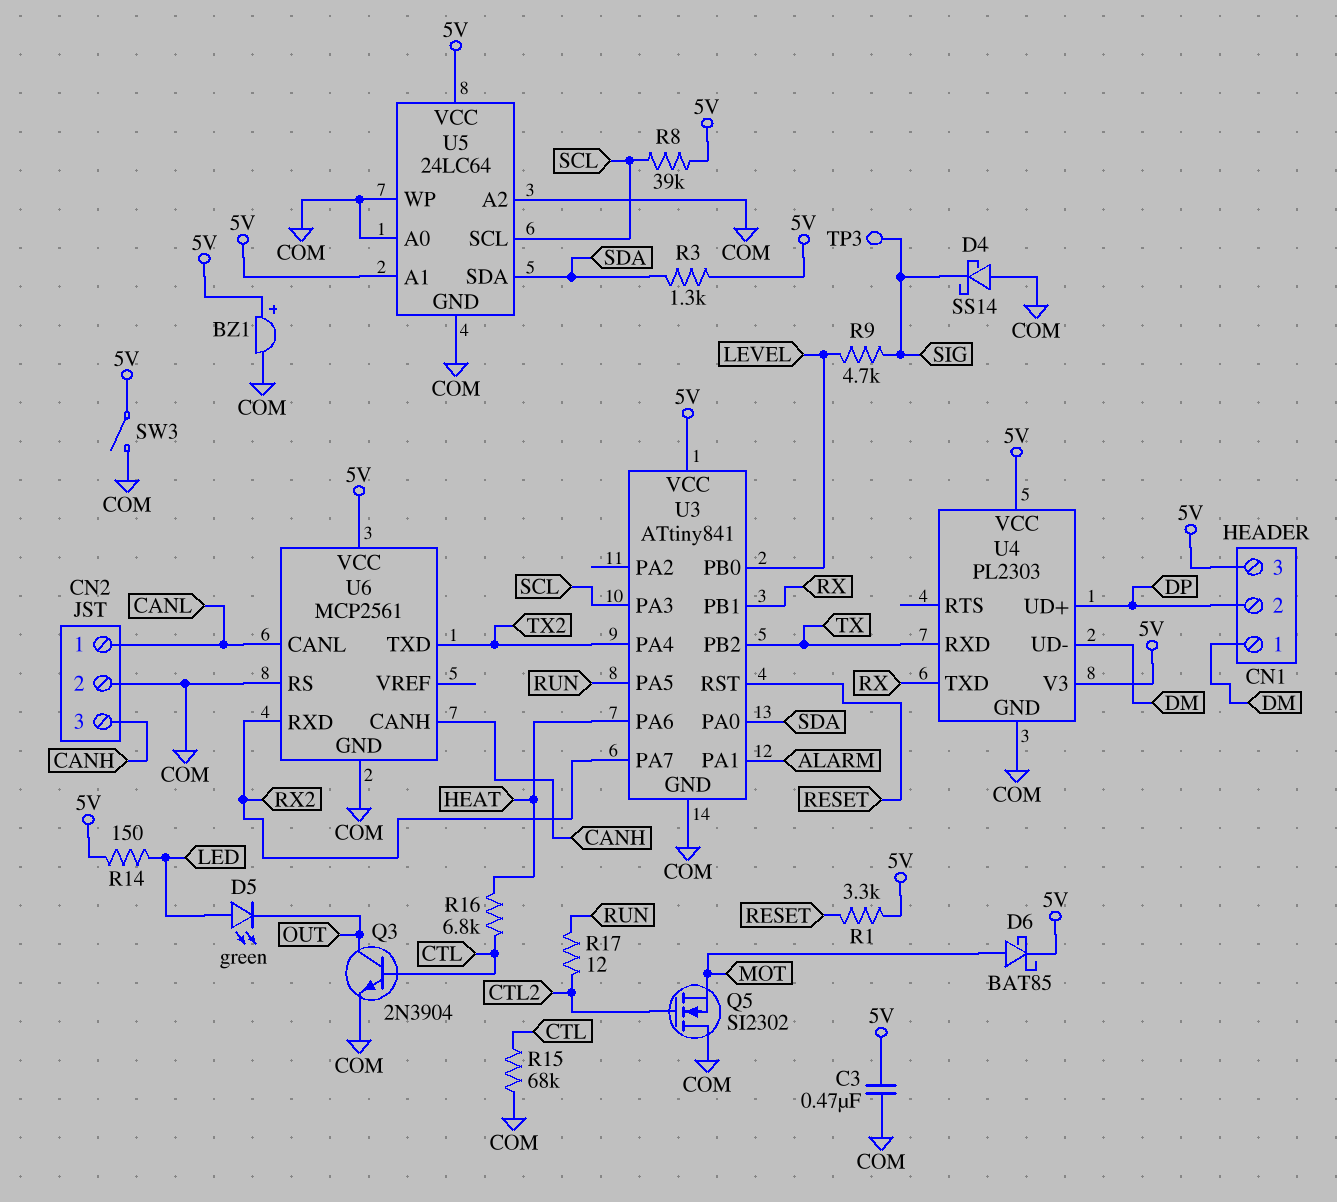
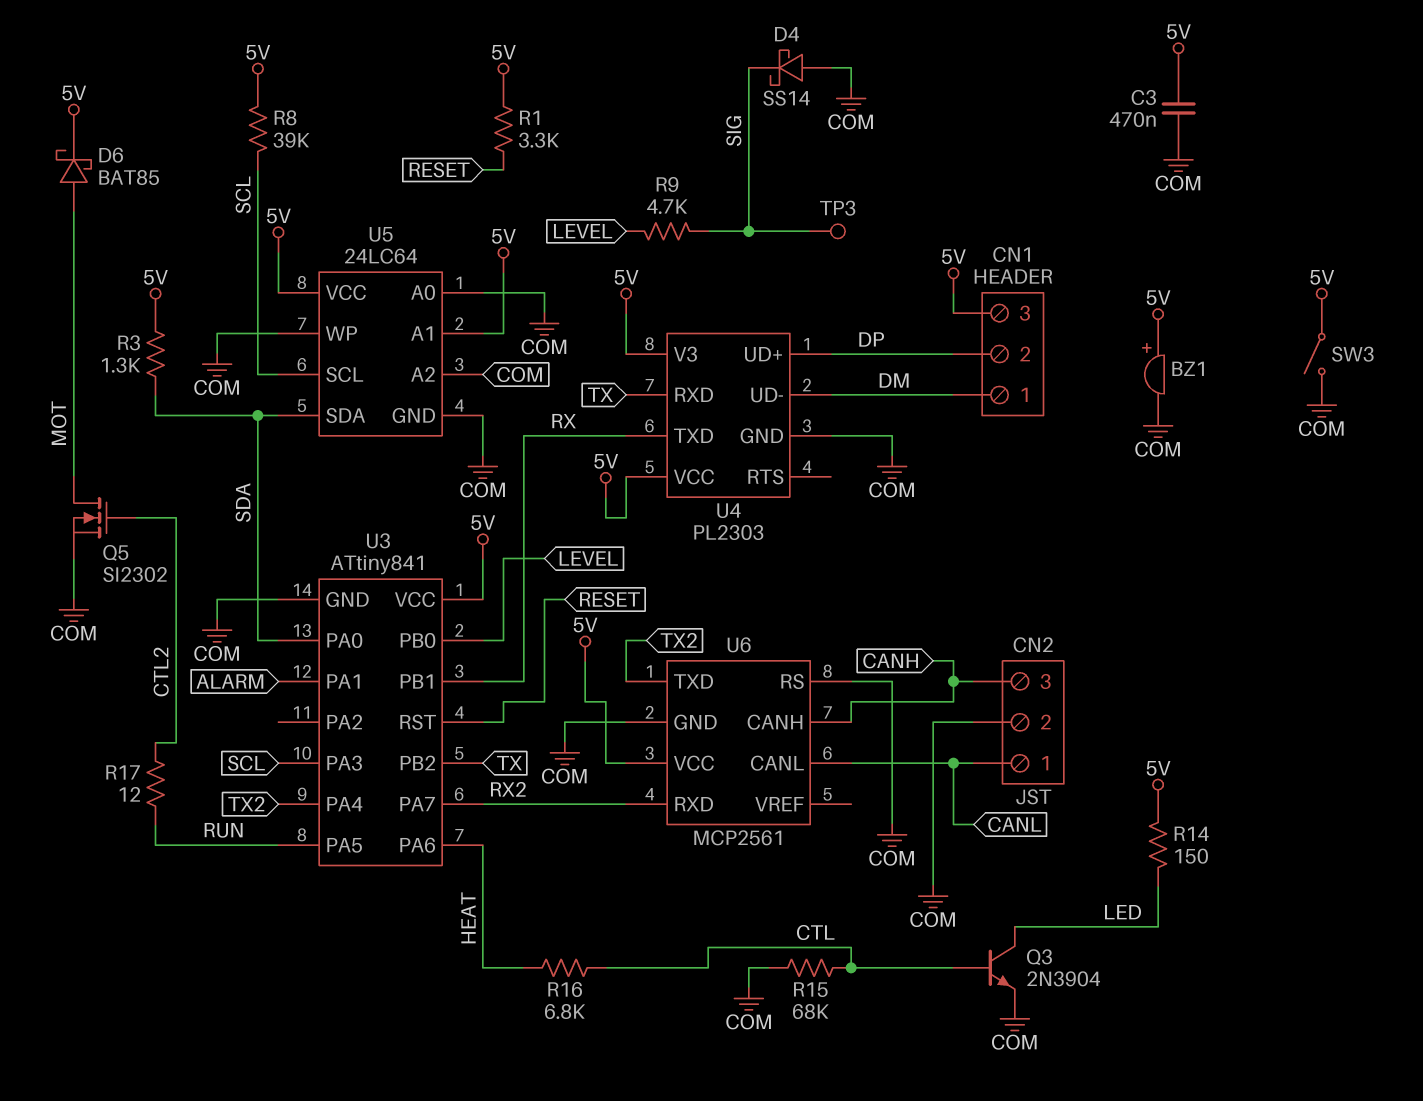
D5: LED green (A LED, K OUT) -> none
Q3: NPN 2N3904 (B CTL, C OUT, E COM) -> NPN 2N3904 (B CTL, C LED, E COM)
Q5: NMOS SI2302 (G CTL2, D COM, S MOT) -> NMOS SI2302 (G CTL2, D MOT, S COM)

